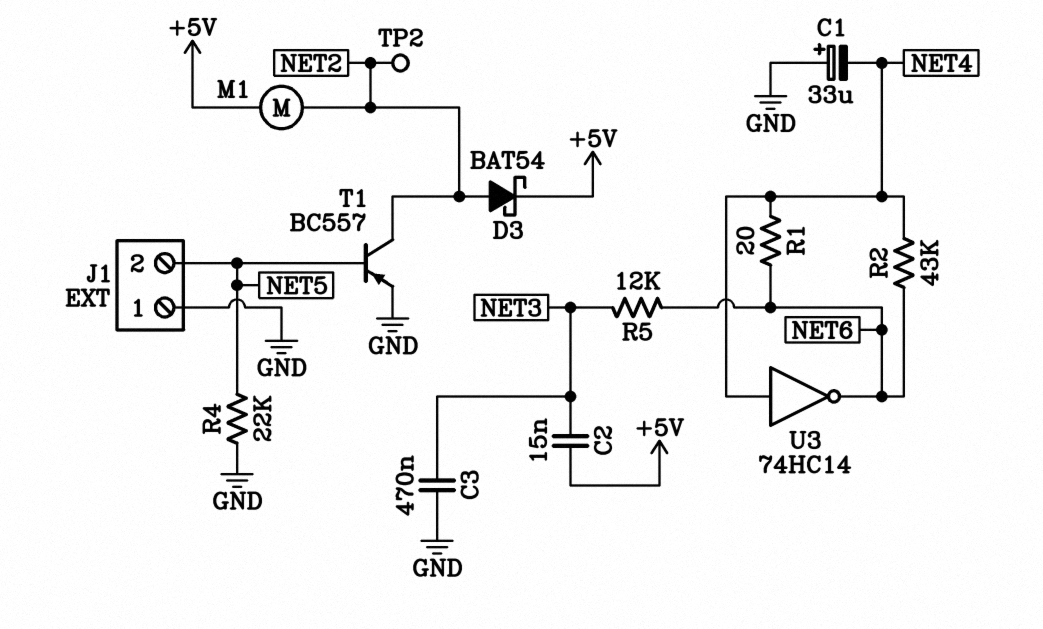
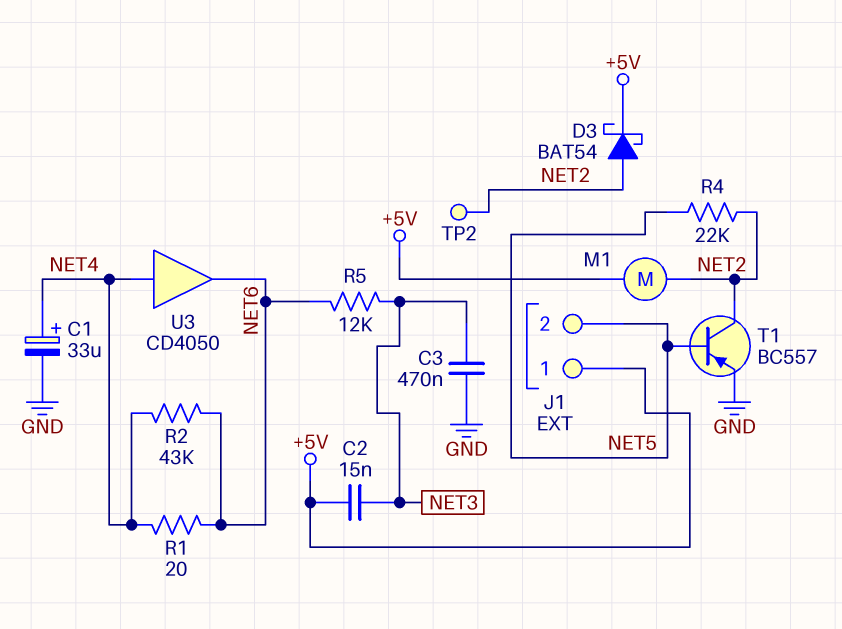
C1: 33uF (plus GND, minus NET4) -> 33uF (plus NET4, minus GND)
J1 pin 1: GND -> +5V
R4: 22k (GND, NET5) -> 22k (NET2, NET5)
U3: NOT 74HC14 (in NET4, out NET6) -> buffer CD4050 (in NET4, out NET6)

